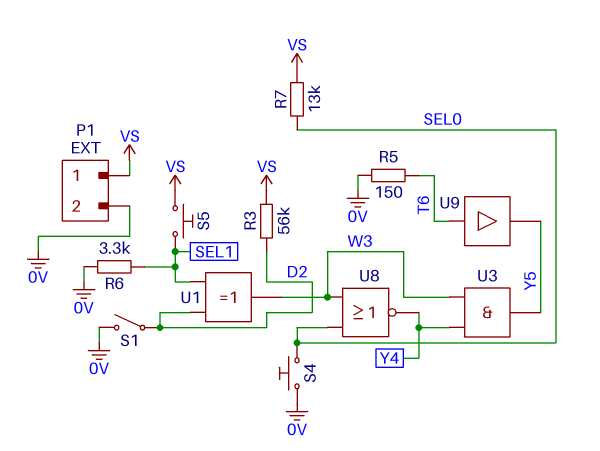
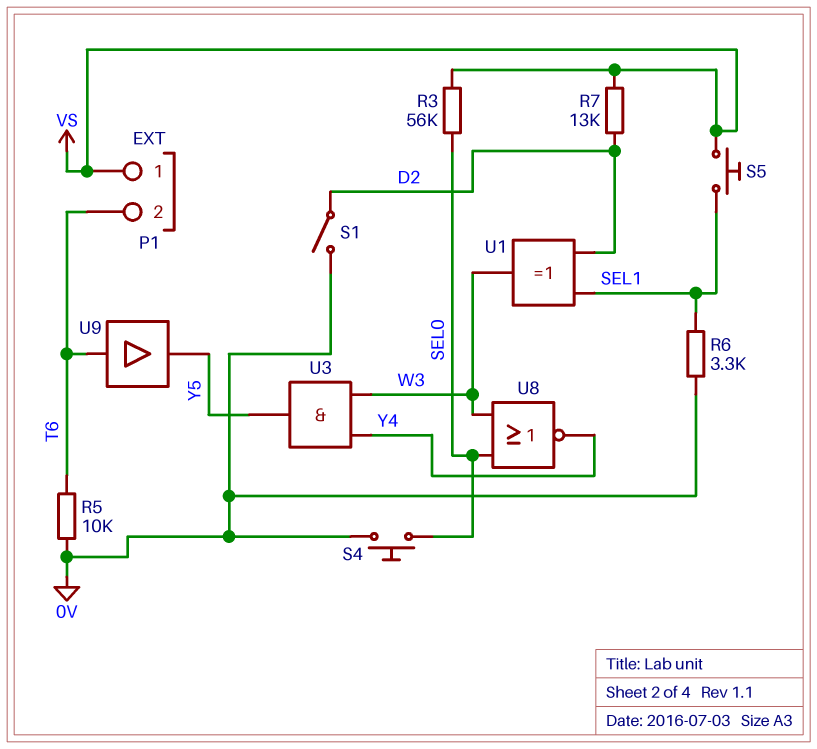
P1 pin 2: 0V -> T6
R3: 56k (D2, VS) -> 56k (SEL0, VS)
R5: 150 (0V, T6) -> 10k (0V, T6)
R7: 13k (SEL0, VS) -> 13k (D2, VS)

